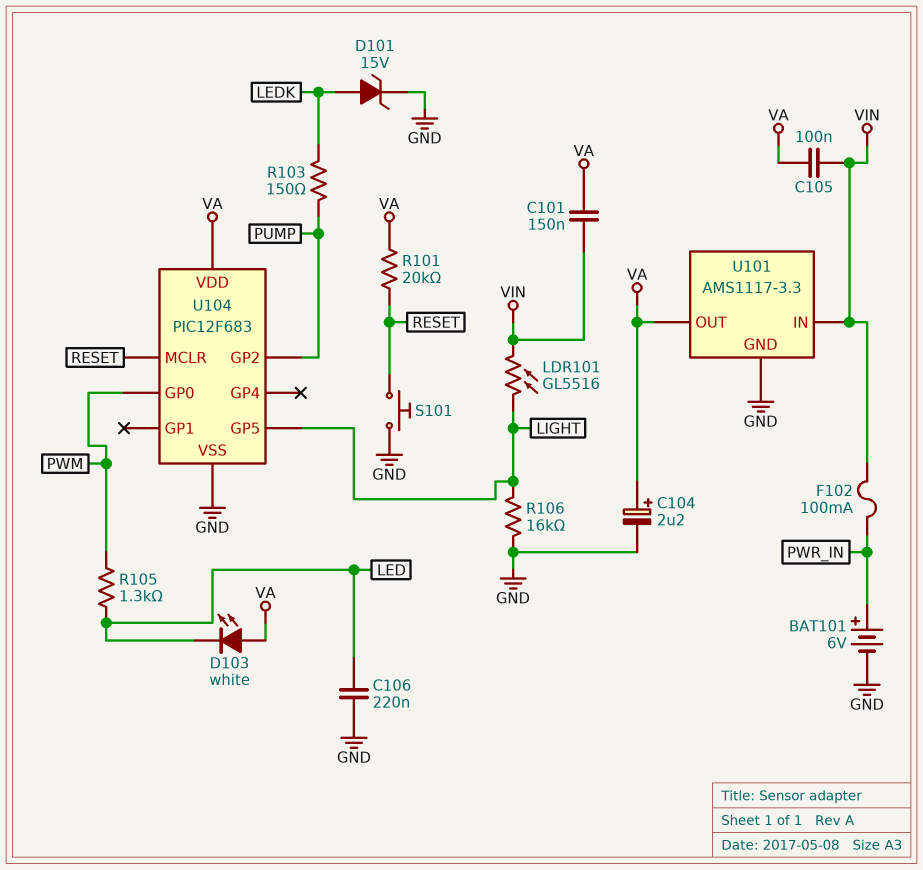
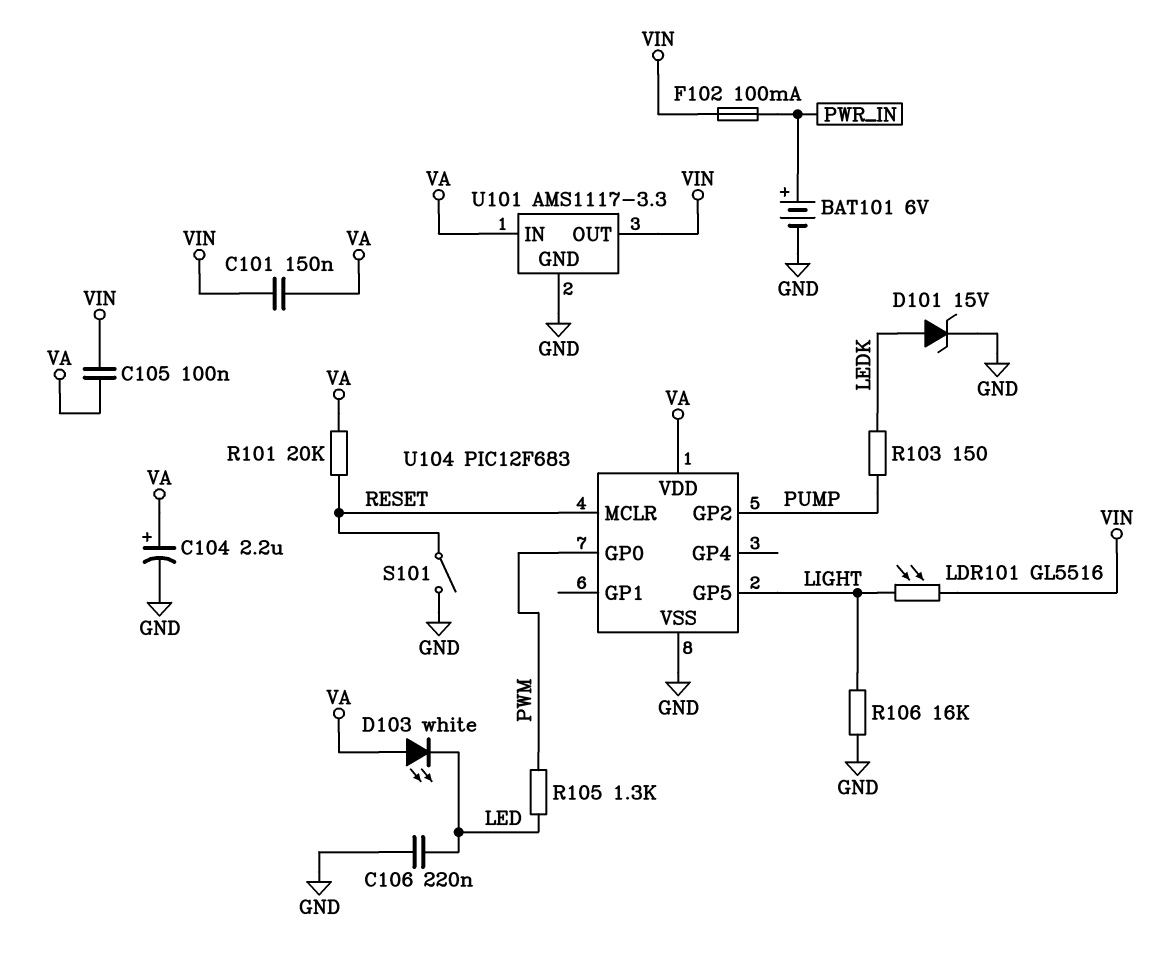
S101: button (GND, RESET) -> switch (GND, RESET)
U101 pin IN: VIN -> VA
U101 pin OUT: VA -> VIN

